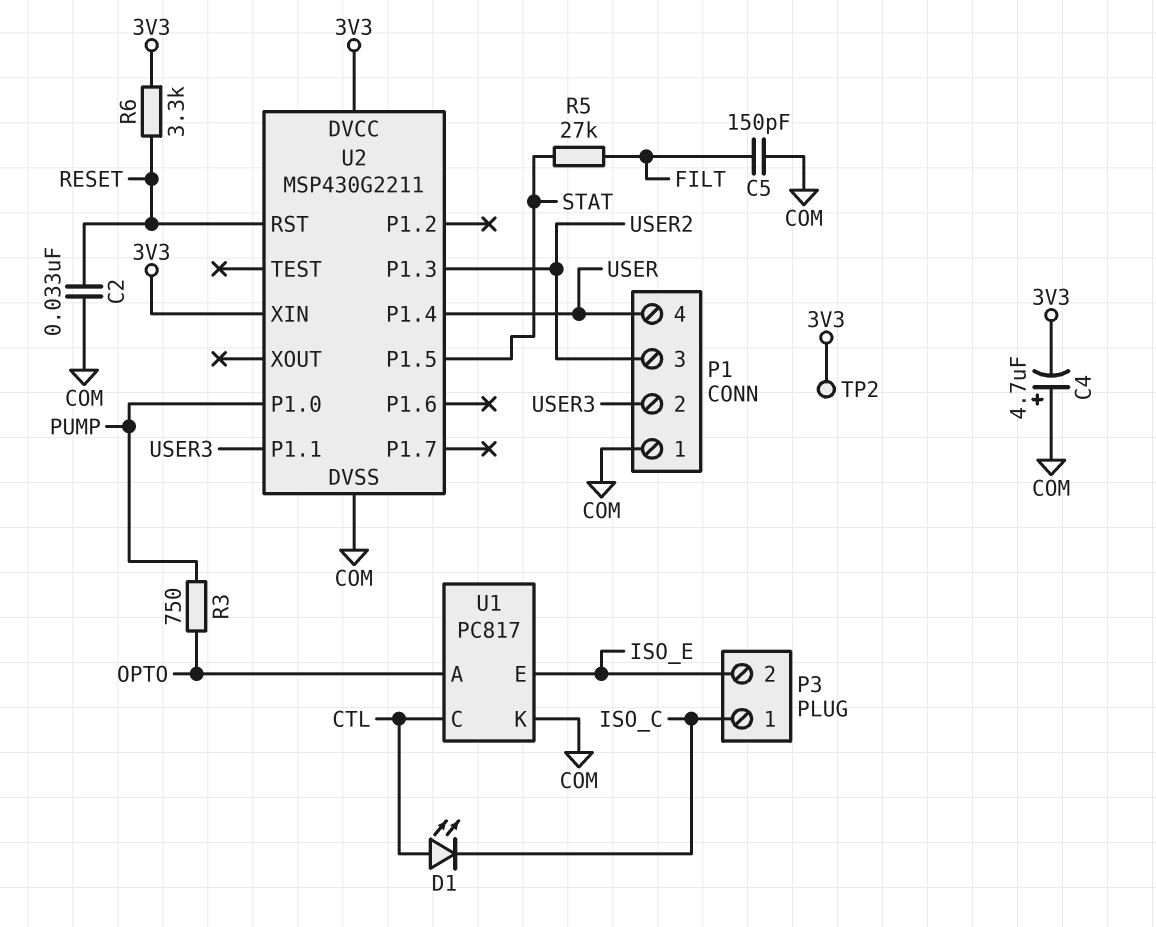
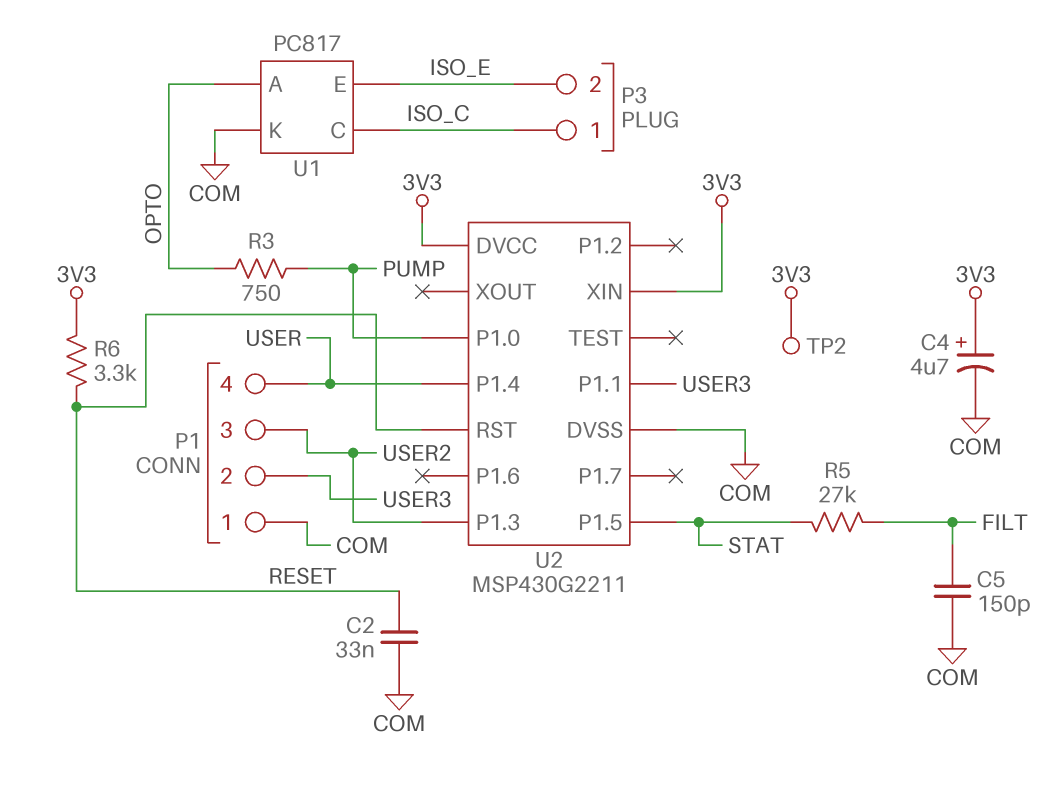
C4: 4.7uF (plus COM, minus 3V3) -> 4.7uF (plus 3V3, minus COM)
D1: LED (A CTL, K ISO_C) -> none
U1 pin C: CTL -> ISO_C

